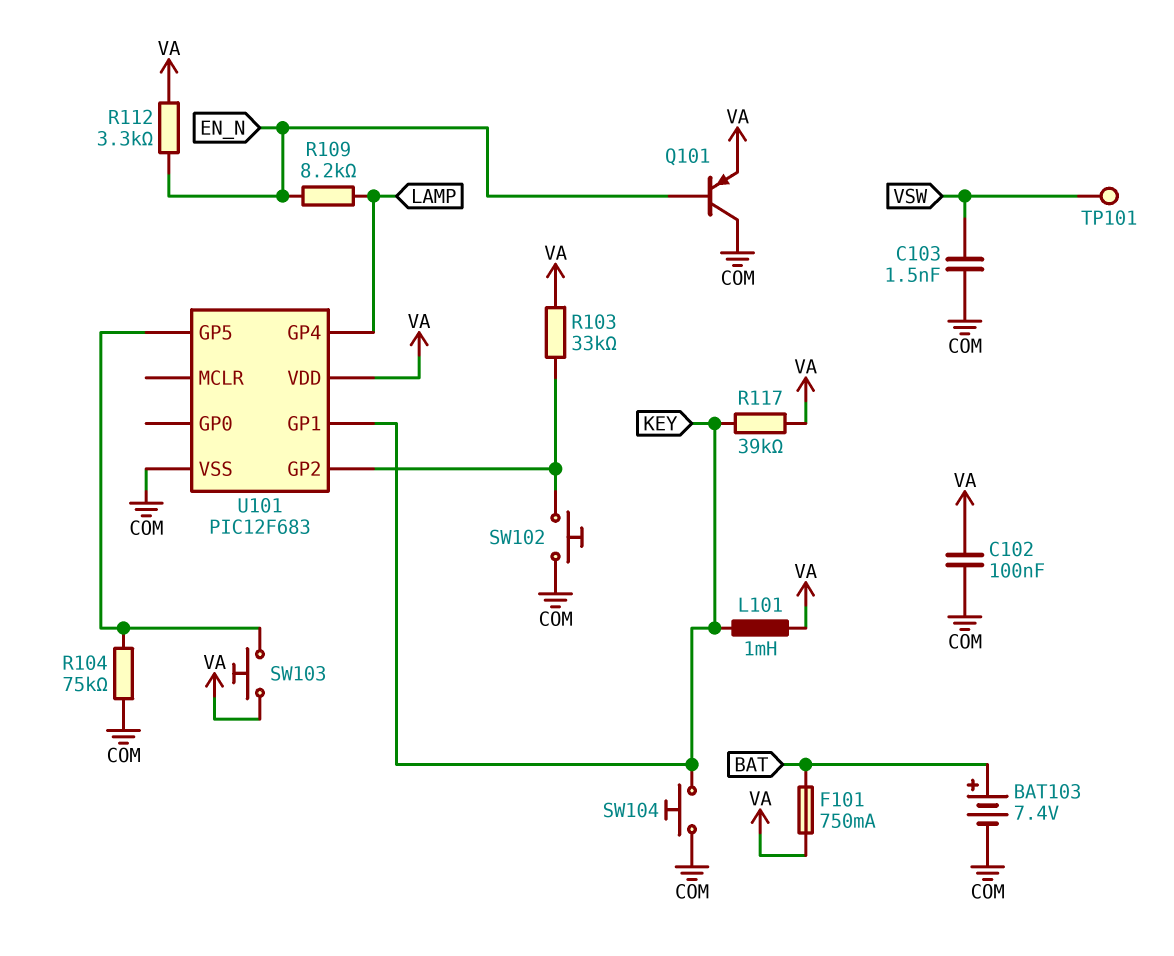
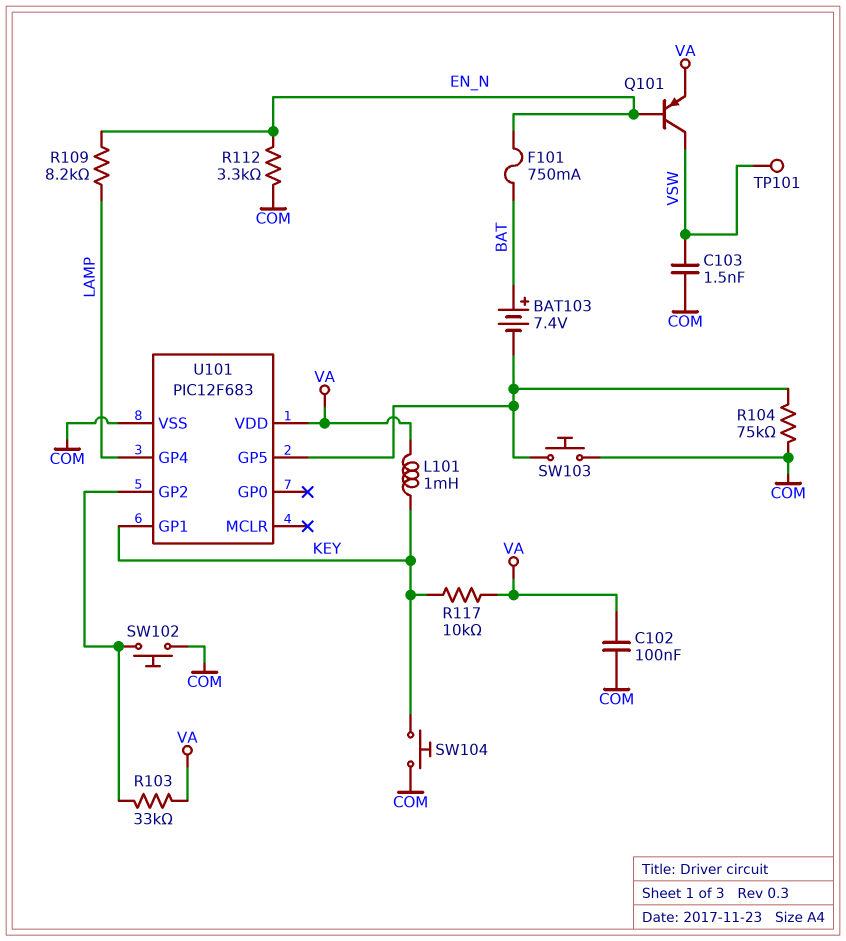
BAT103: 7.4V (plus BAT, minus COM) -> 7.4V (plus BAT, minus U101/GP5)
F101: 750mA (BAT, VA) -> 750mA (BAT, EN_N)
Q101: PNP (B EN_N, C COM, E VA) -> PNP (B EN_N, C VSW, E VA)
R112: 3.3k (EN_N, VA) -> 3.3k (COM, EN_N)
R117: 39k (KEY, VA) -> 10k (KEY, VA)
SW103: button (U101/GP5, VA) -> button (COM, U101/GP5)

